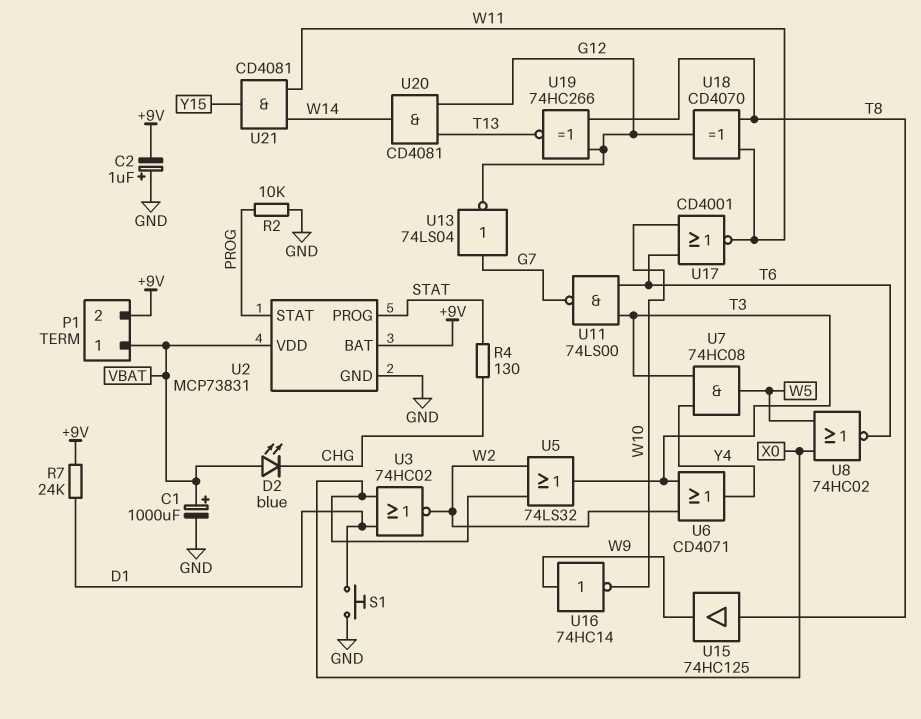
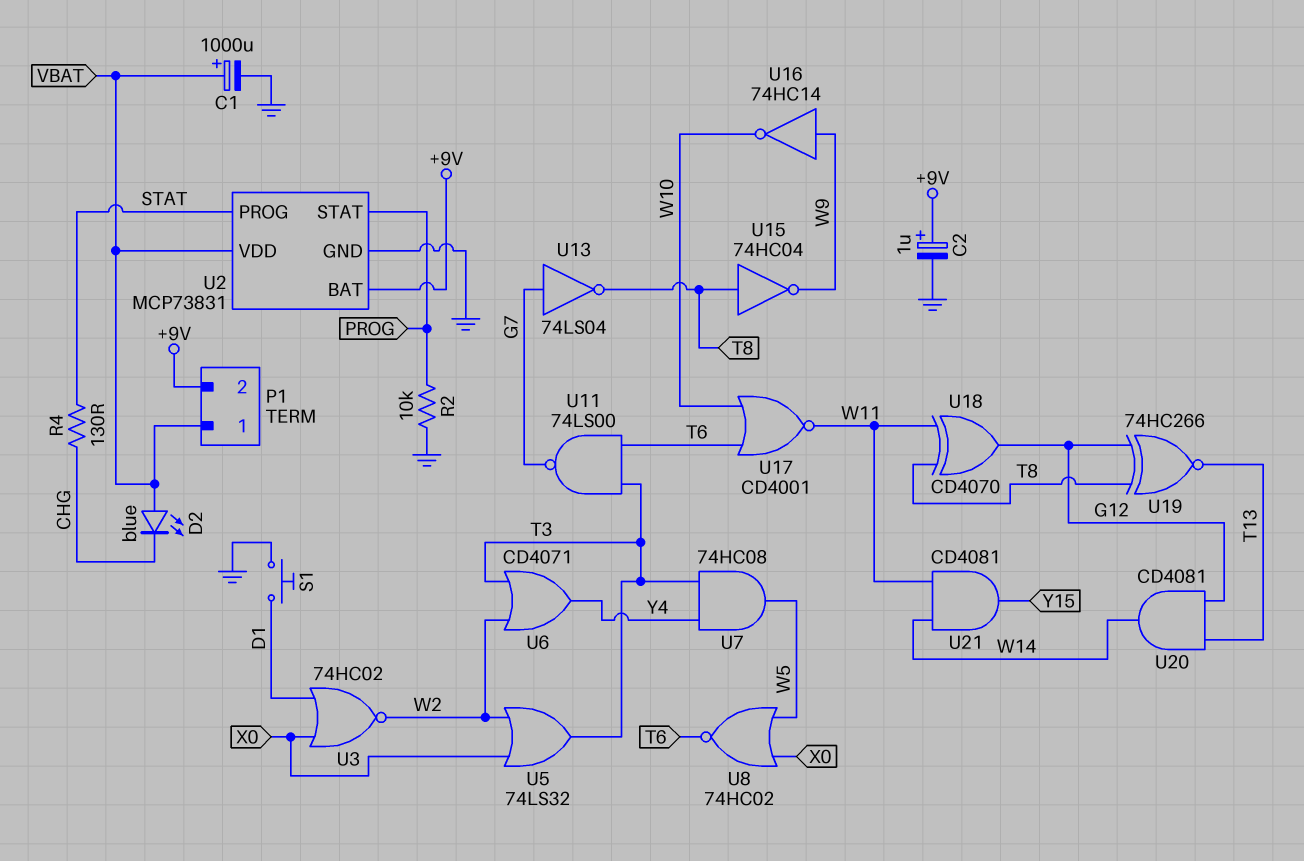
C2: 1uF (plus GND, minus +9V) -> 1uF (plus +9V, minus GND)
R7: 24k (+9V, D1) -> none
U13: NOT 74LS04 (in G7, out G12) -> NOT 74LS04 (in G7, out T8)
U15: buffer 74HC125 (in T8, out W9) -> NOT 74HC04 (in T8, out W9)

